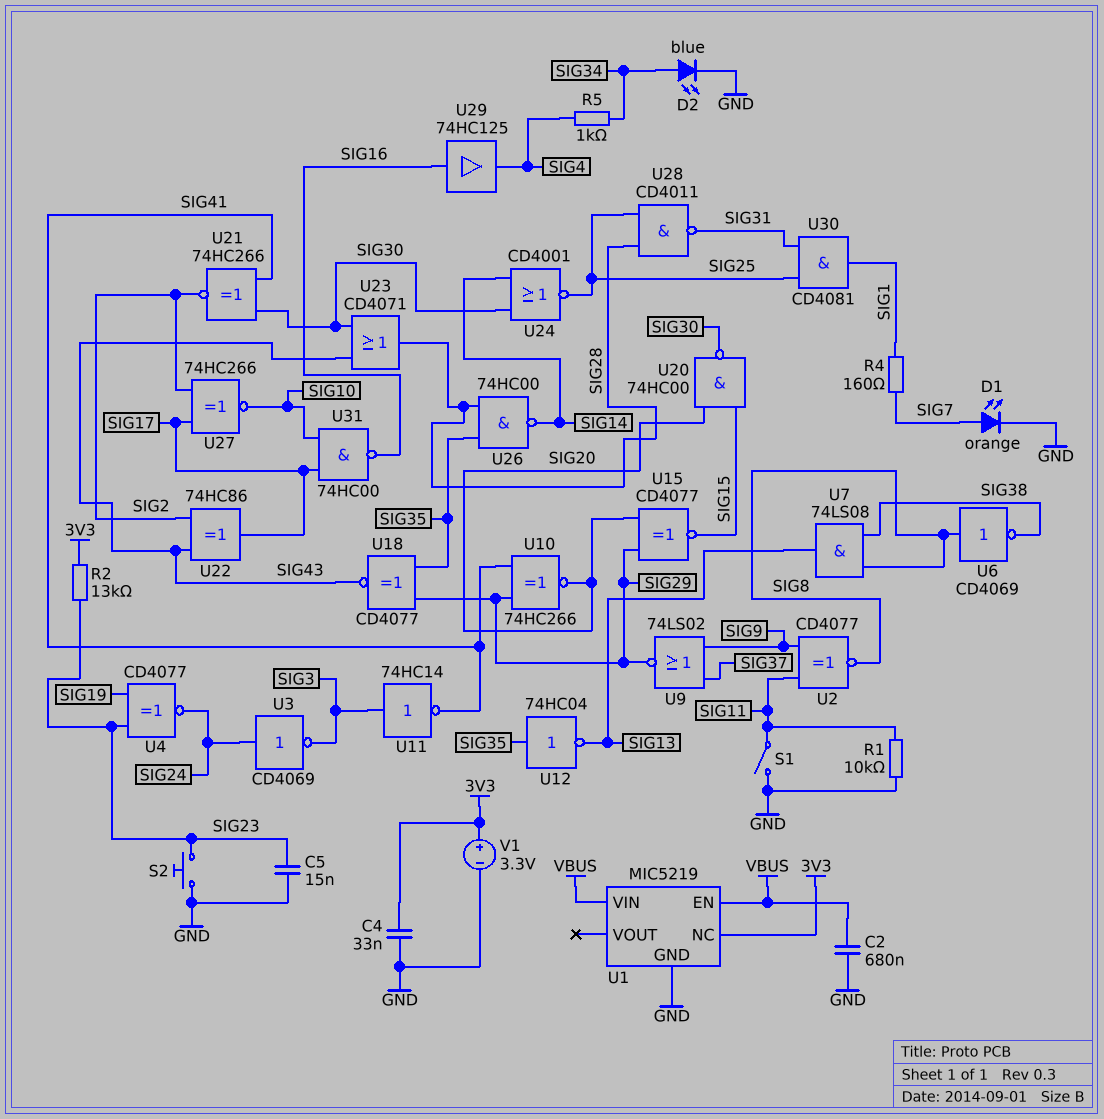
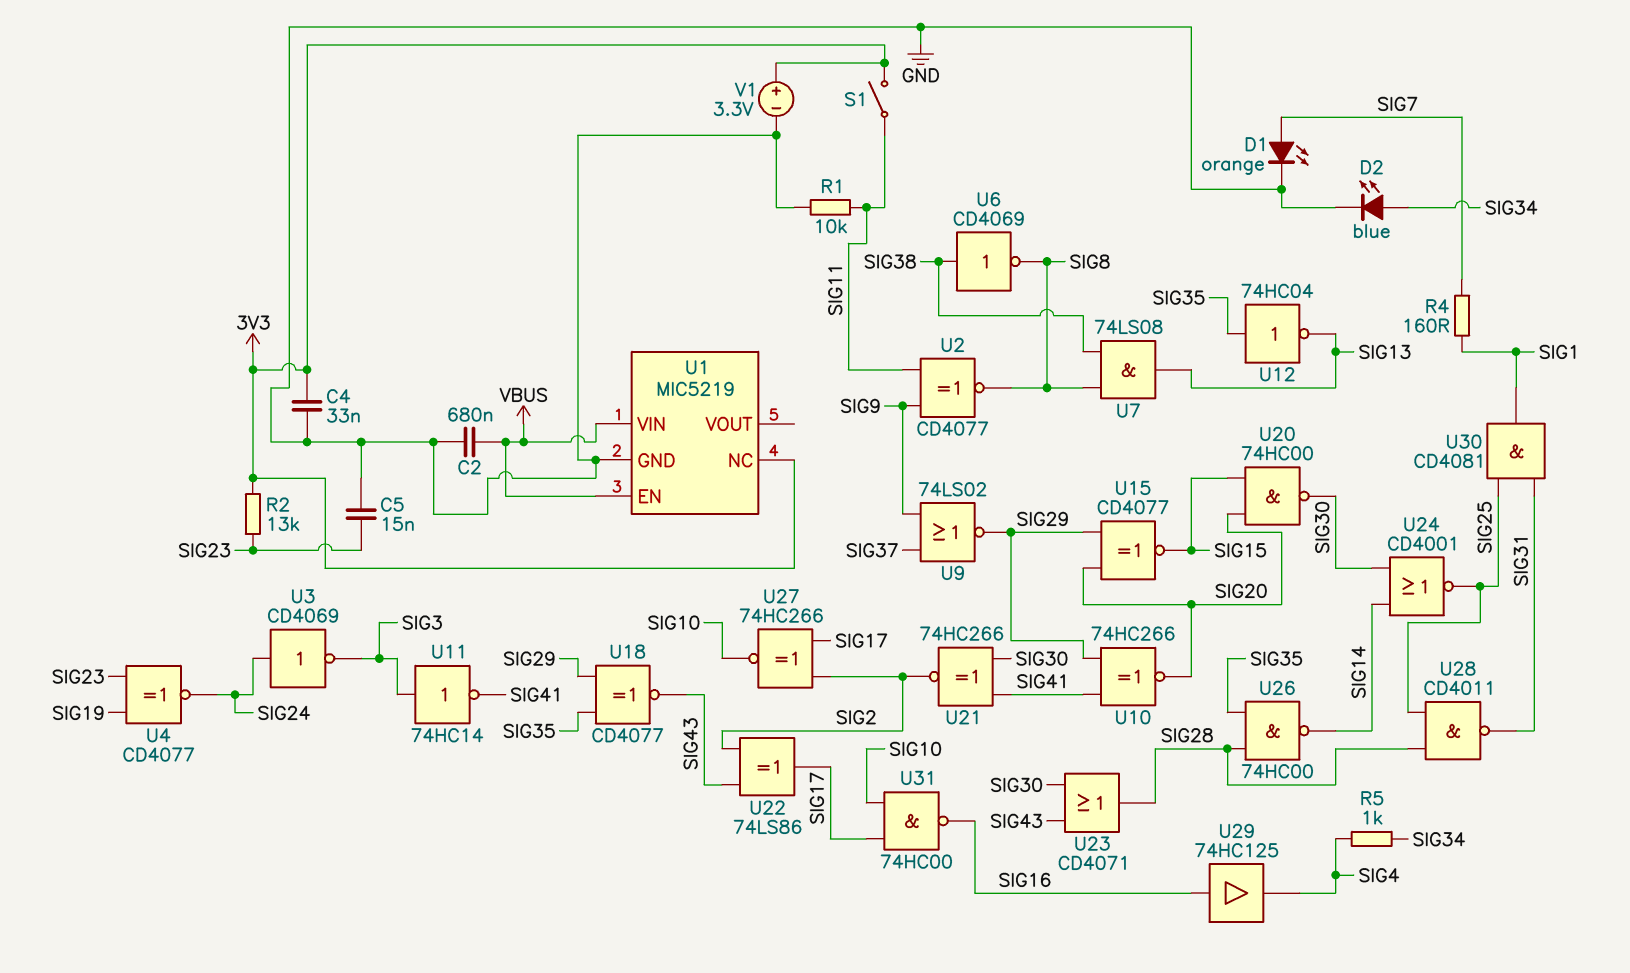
S1: switch (GND, SIG11) -> switch (3V3, SIG11)
S2: button (GND, SIG23) -> none
U6: NOT CD4069 (in SIG8, out SIG38) -> NOT CD4069 (in SIG38, out SIG8)
U22: XOR 74HC86 (in SIG2, in SIG43, out SIG17) -> XOR 74LS86 (in SIG2, in SIG43, out SIG17)

